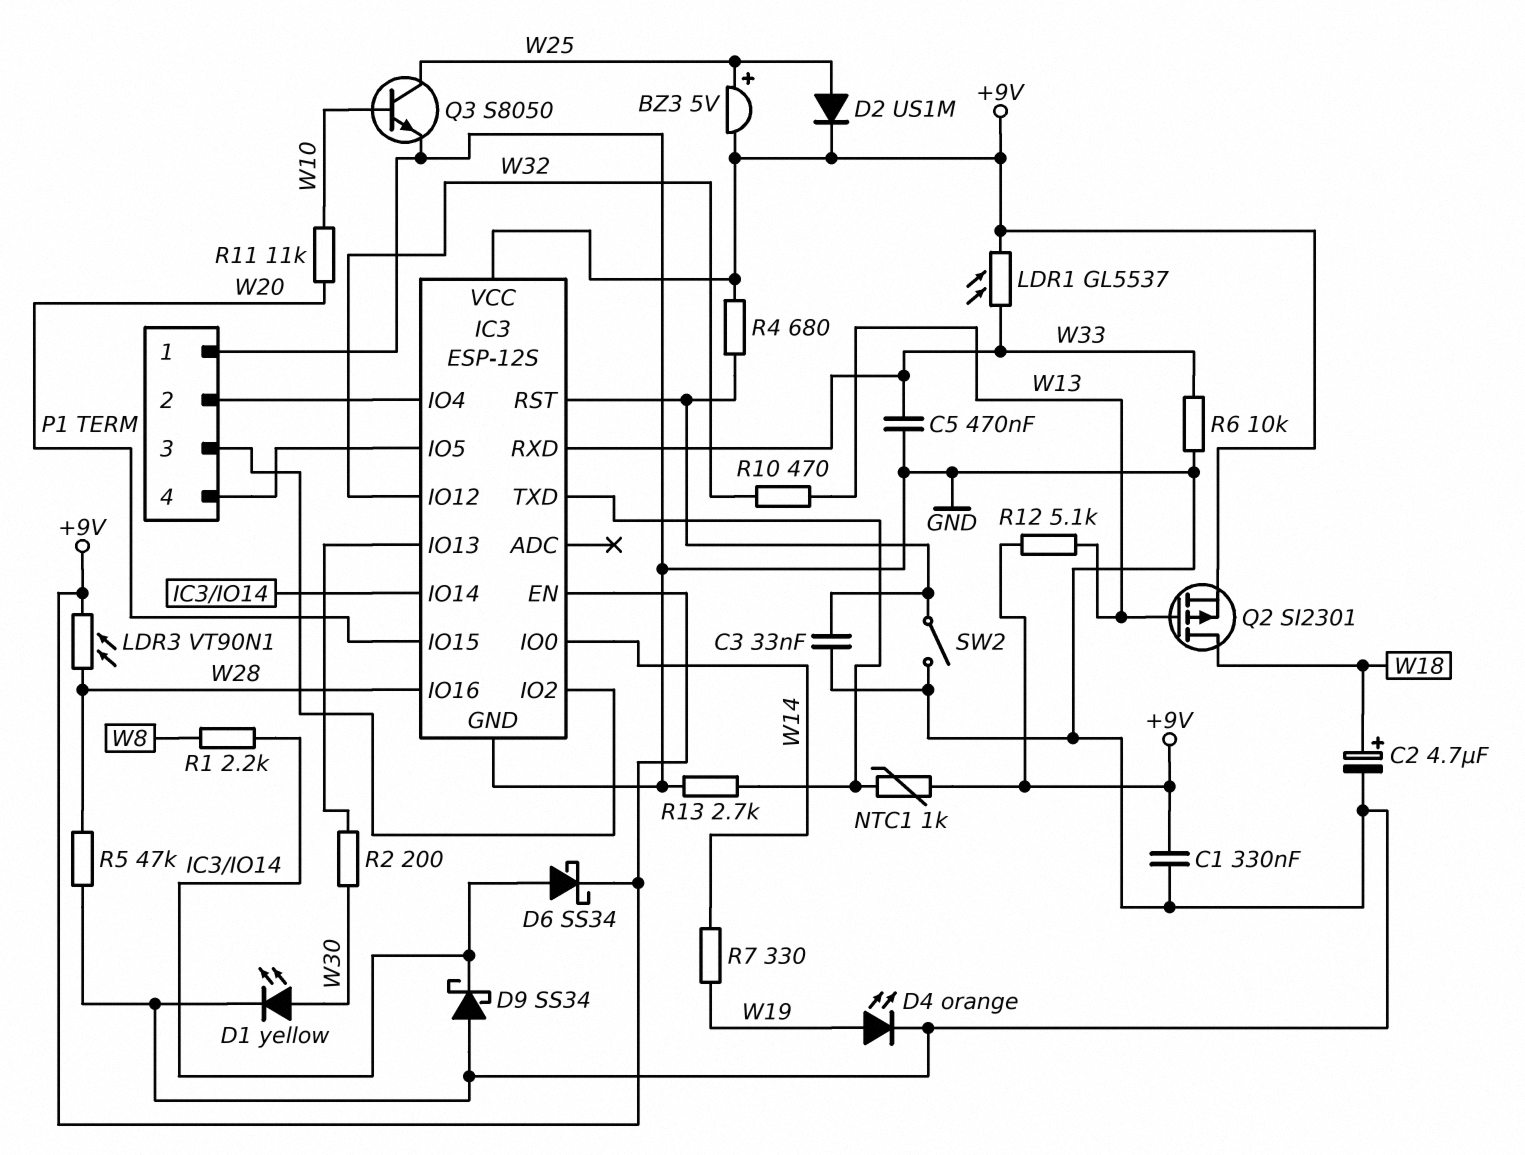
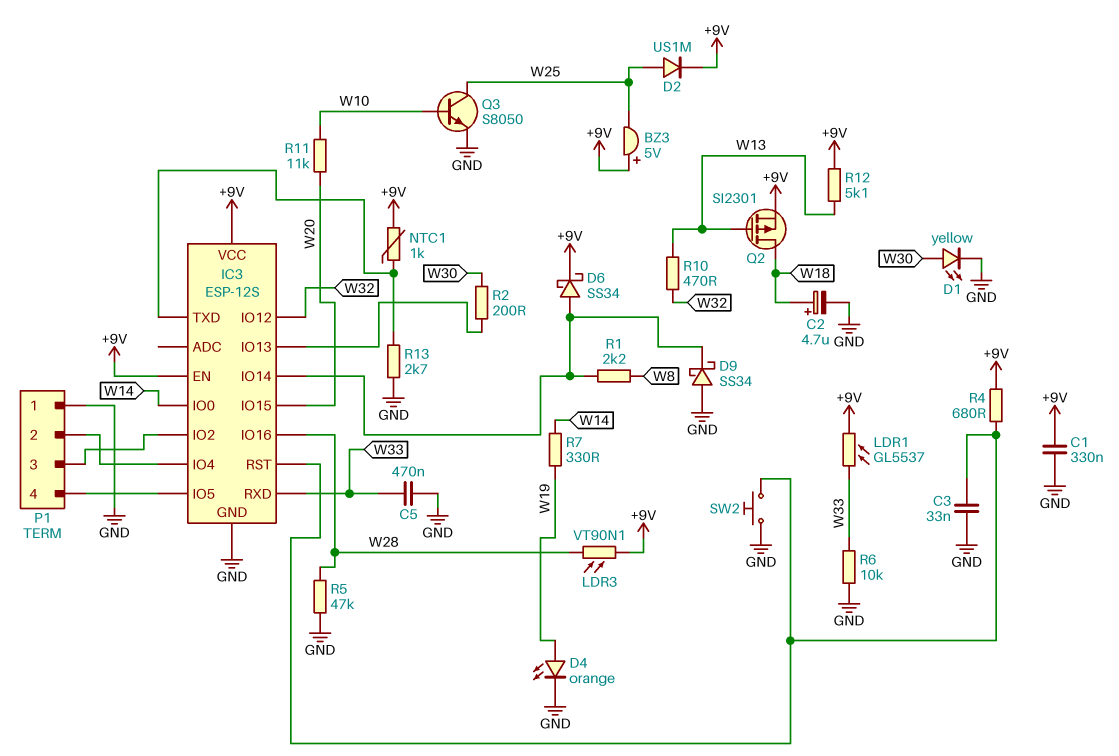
BZ3: buzzer 5V (plus W25, minus +9V) -> buzzer 5V (plus +9V, minus W25)
SW2: switch (GND, IC3/RST) -> button (GND, IC3/RST)

